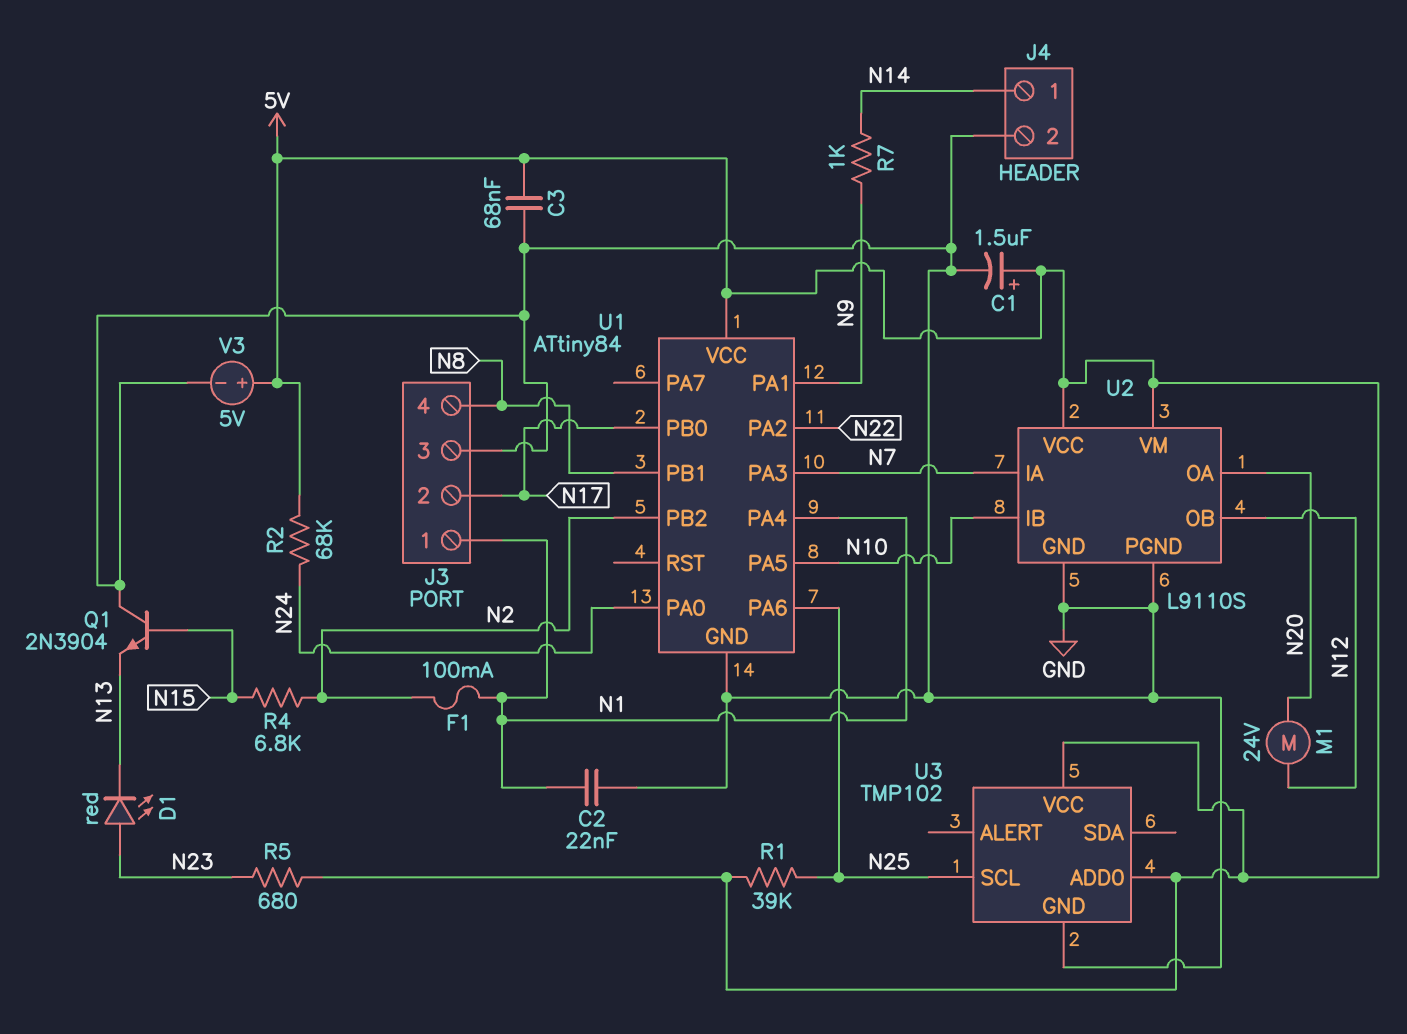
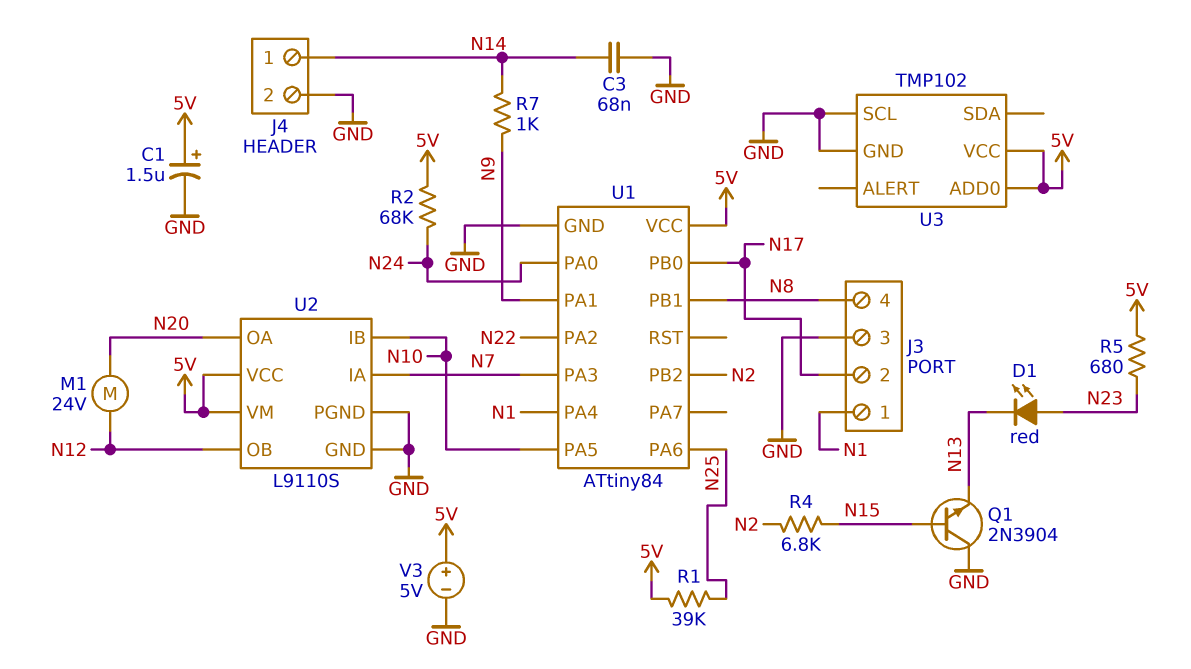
C2: 22nF (GND, N1) -> none
C3: 68nF (5V, GND) -> 68nF (GND, N14)
F1: 100mA (N1, N2) -> none
U3 pin SCL: N25 -> GND

